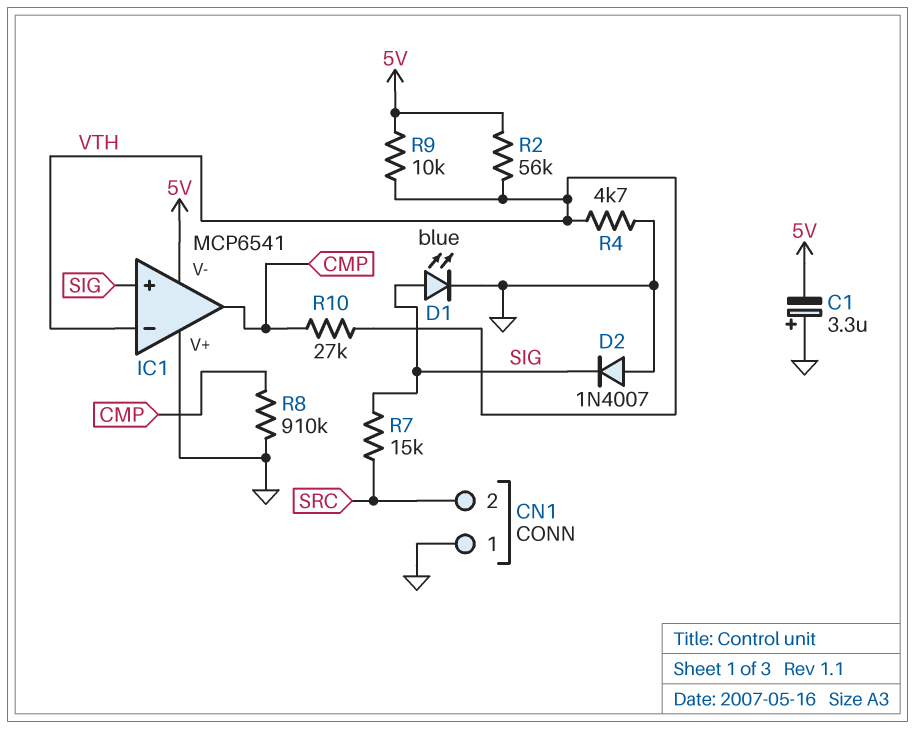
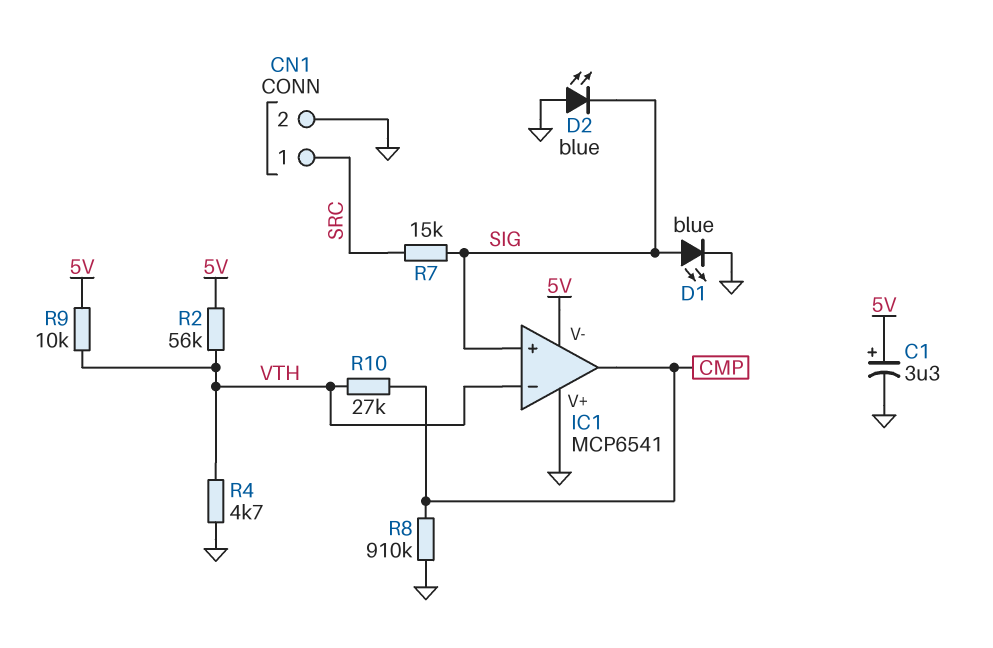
C1: 3.3uF (plus GND, minus 5V) -> 3.3uF (plus 5V, minus GND)
CN1 pin 1: GND -> SRC
CN1 pin 2: SRC -> GND
D2: diode 1N4007 (A GND, K SIG) -> LED blue (A GND, K SIG)

